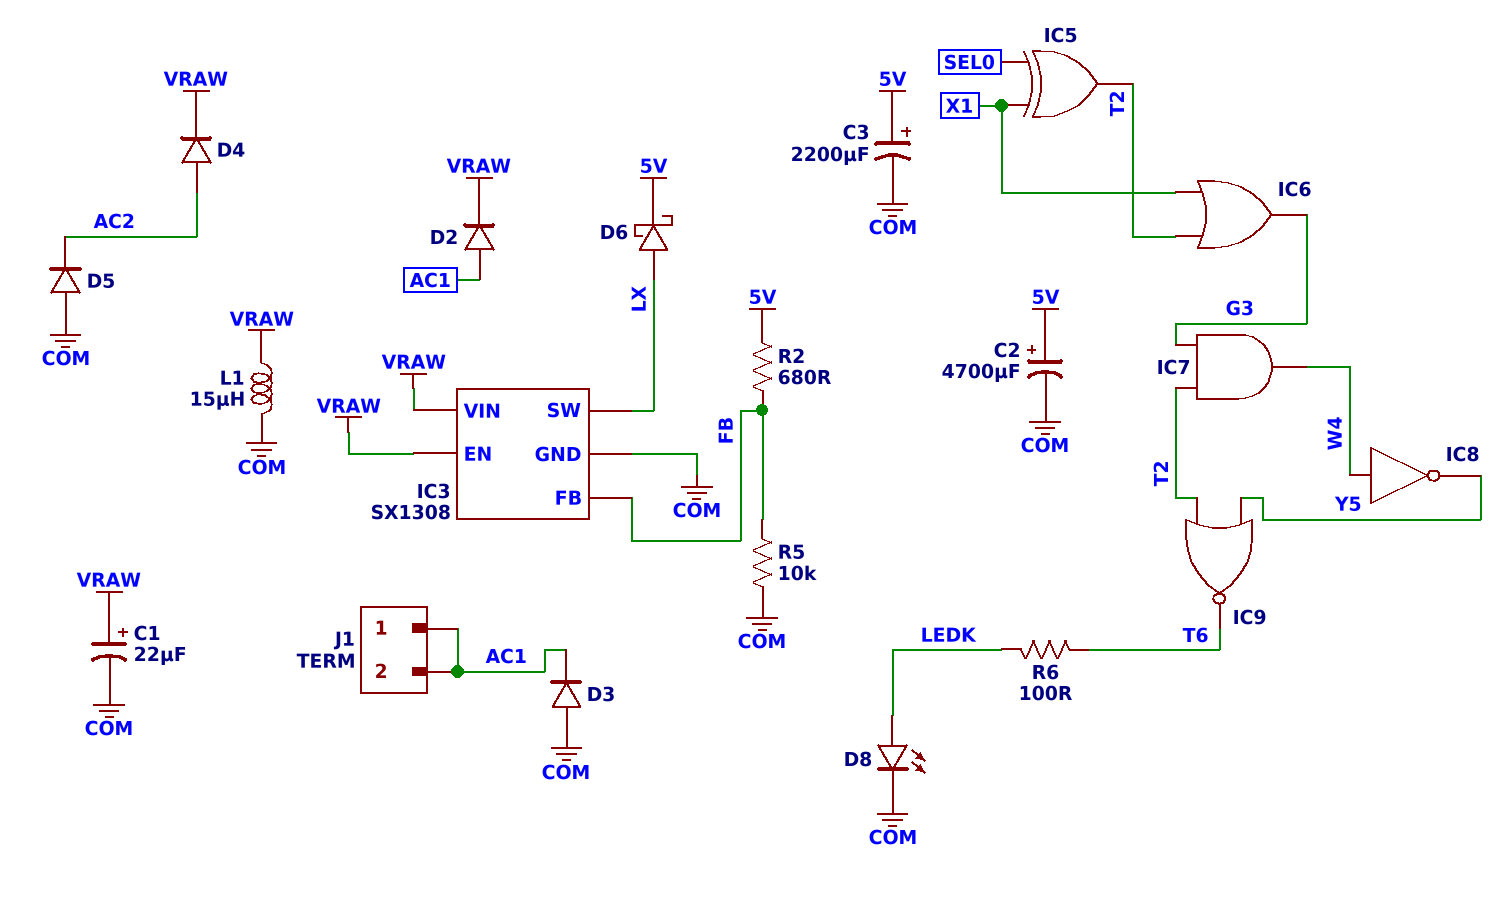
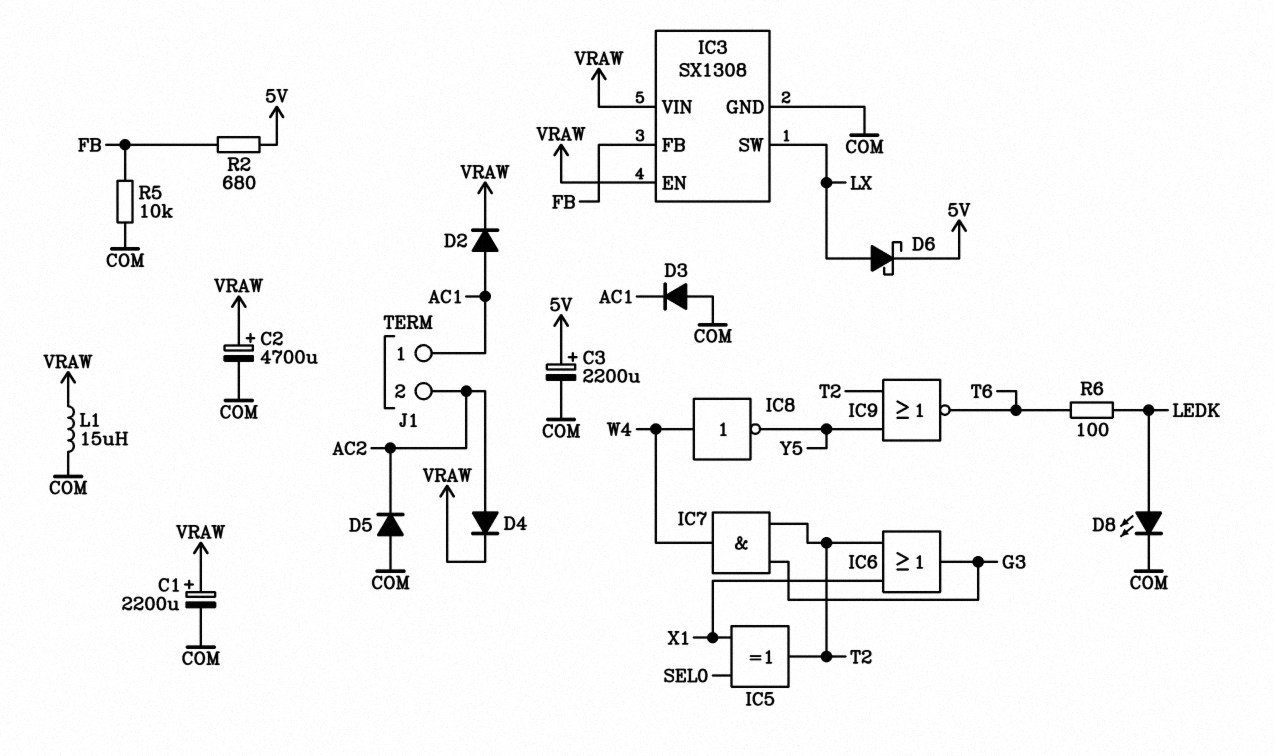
C1: 22uF (plus VRAW, minus COM) -> 2200uF (plus VRAW, minus COM)
C2: 4700uF (plus 5V, minus COM) -> 4700uF (plus VRAW, minus COM)
J1 pin 2: AC1 -> AC2

